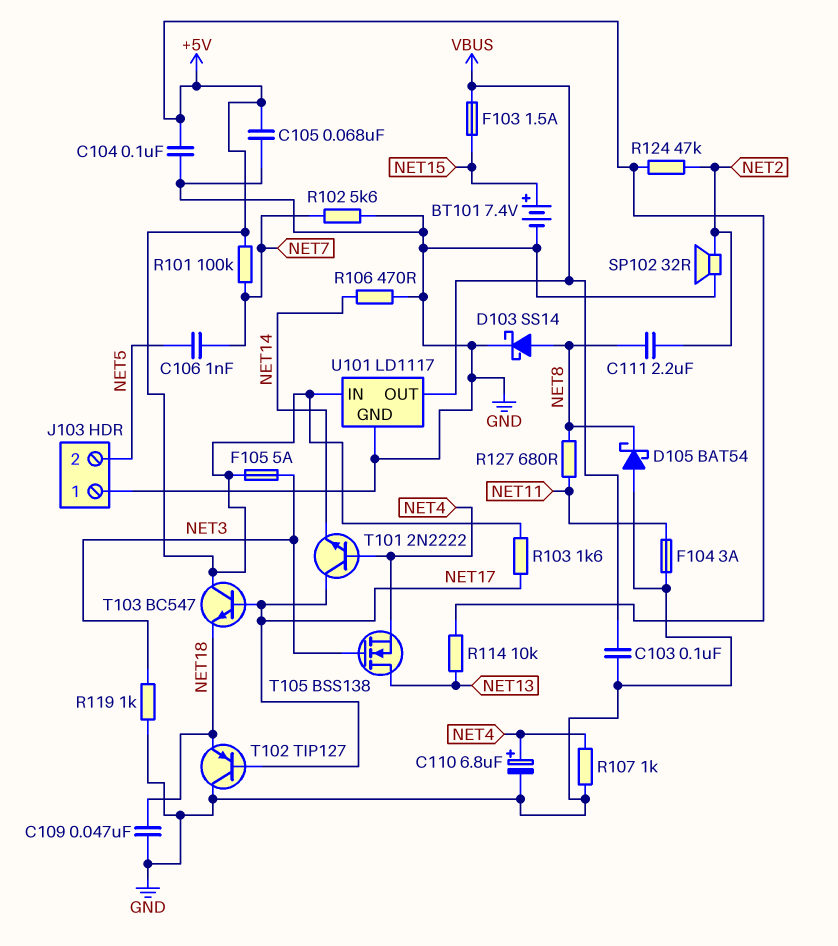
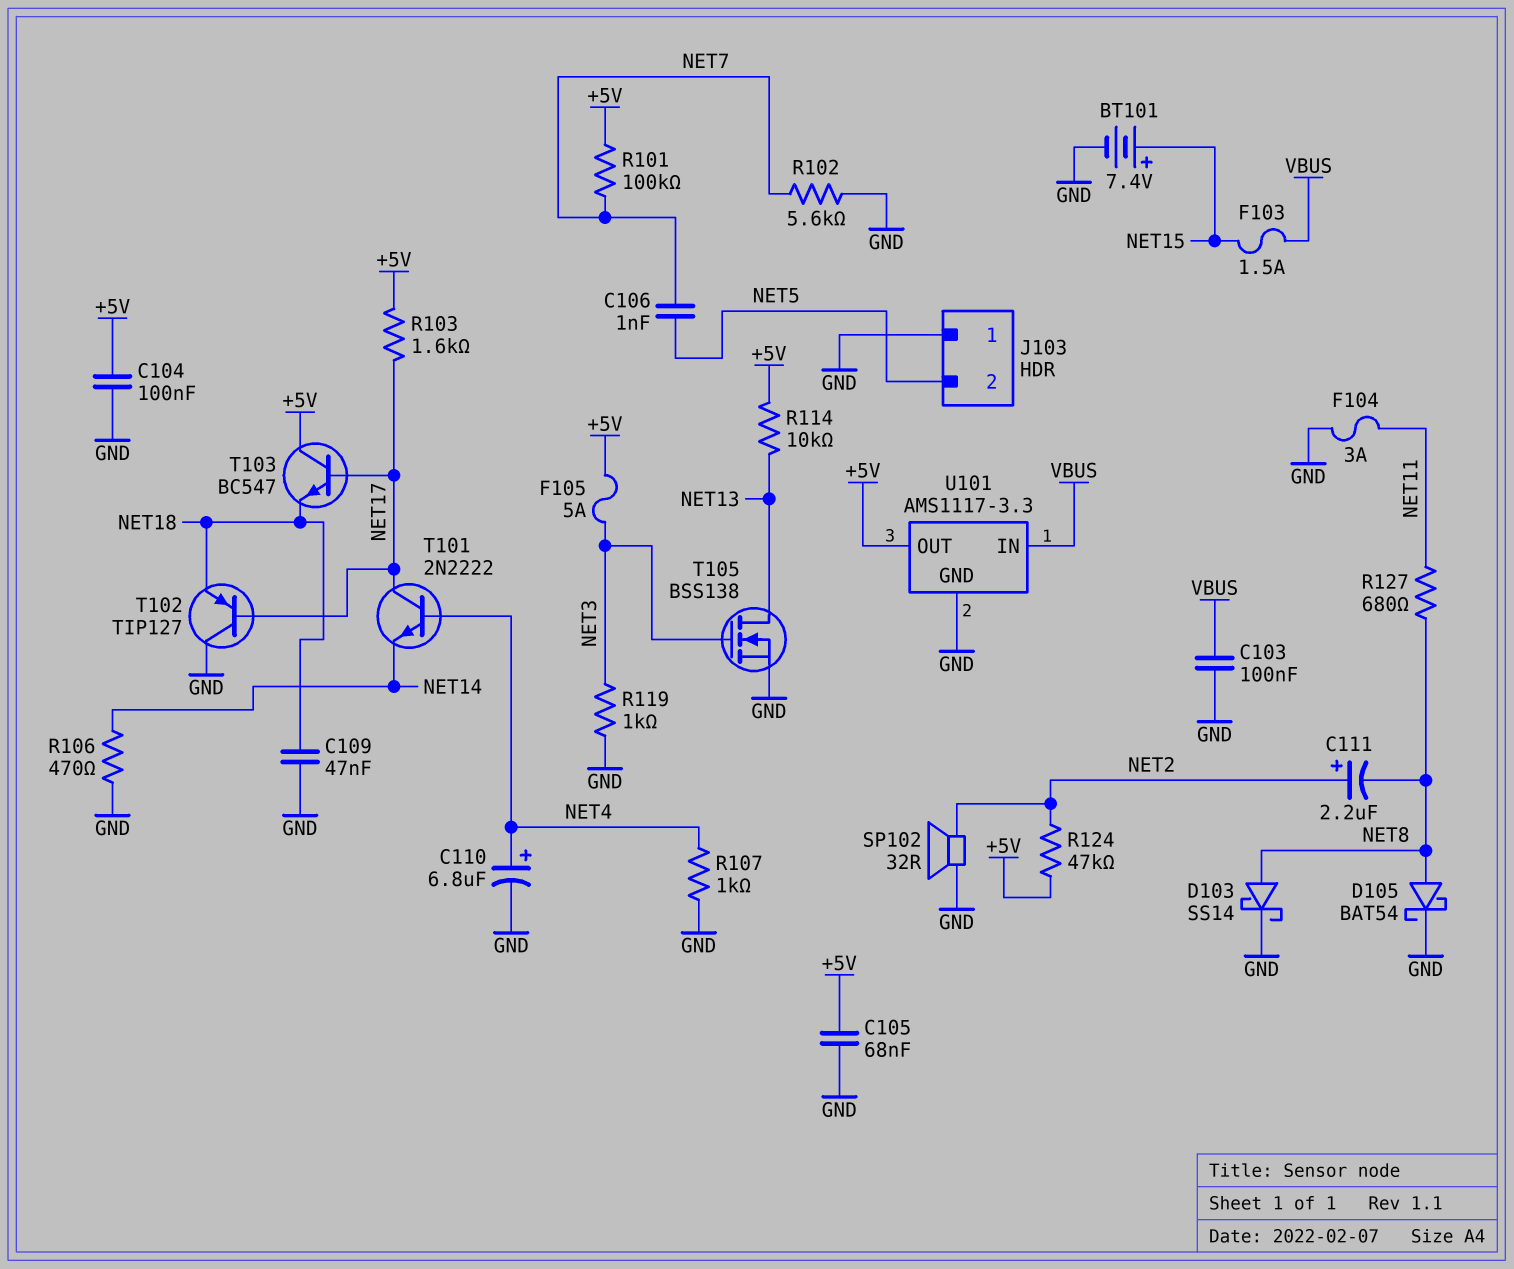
C111: 2.2uF (NET2, NET8) -> 2.2uF (plus NET2, minus NET8)
D105: schottky BAT54 (A GND, K NET8) -> schottky BAT54 (A NET8, K GND)
T105: NMOS BSS138 (G NET3, D NET13, S NET4) -> NMOS BSS138 (G NET3, D NET13, S GND)
U101: LD1117 -> AMS1117-3.3
U101 pin IN: +5V -> VBUS
U101 pin OUT: VBUS -> +5V

